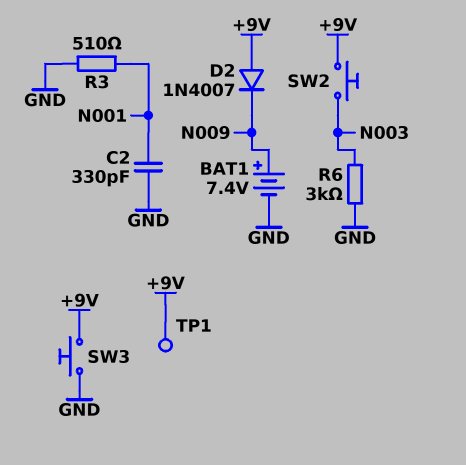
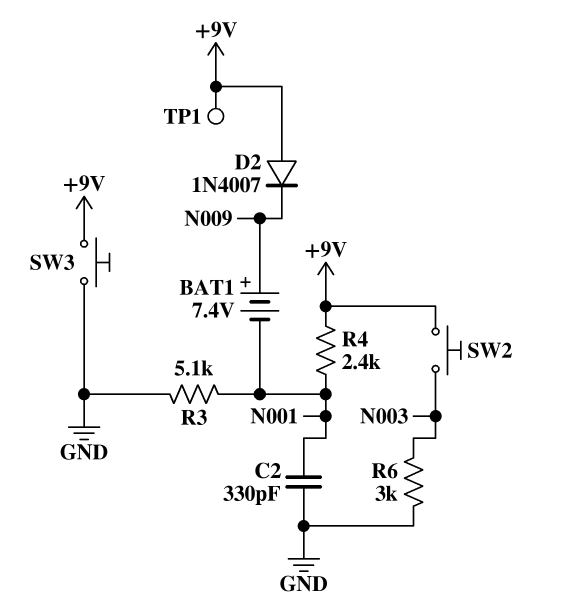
BAT1: 7.4V (plus N009, minus GND) -> 7.4V (plus N009, minus N001)
R3: 510 (GND, N001) -> 5.1k (GND, N001)
R4: none -> 2.4k (+9V, N001)

